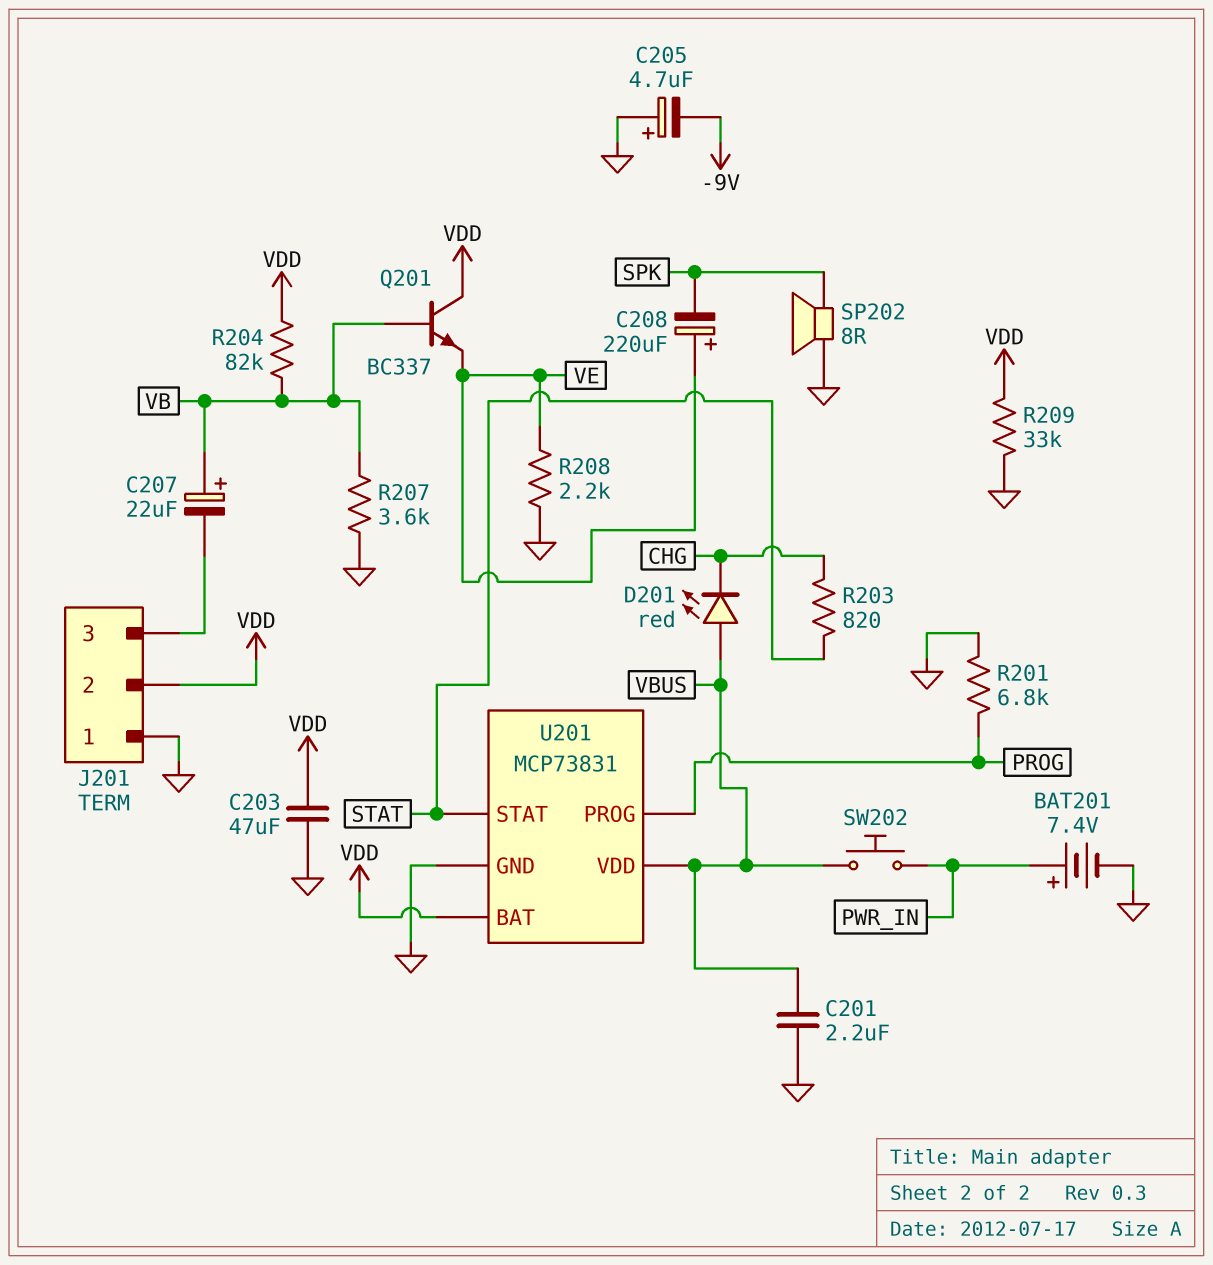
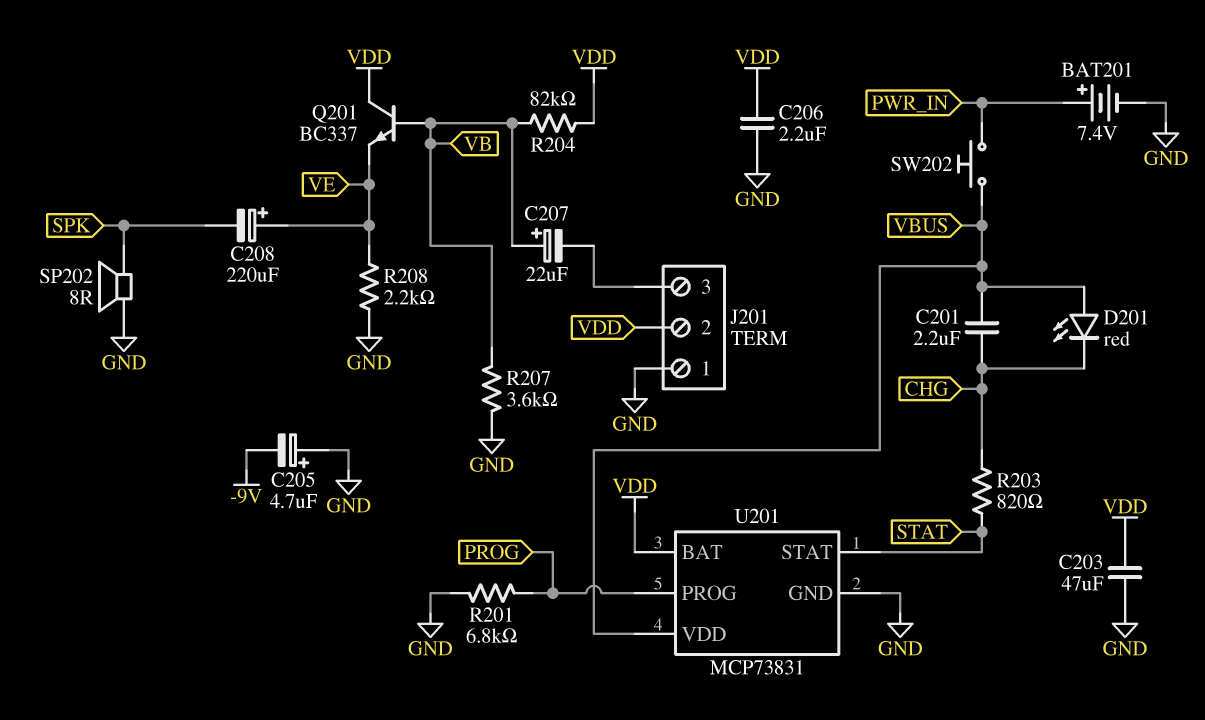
C201: 2.2uF (GND, VBUS) -> 2.2uF (CHG, VBUS)
C206: none -> 2.2uF (GND, VDD)
R209: 33k (GND, VDD) -> none

